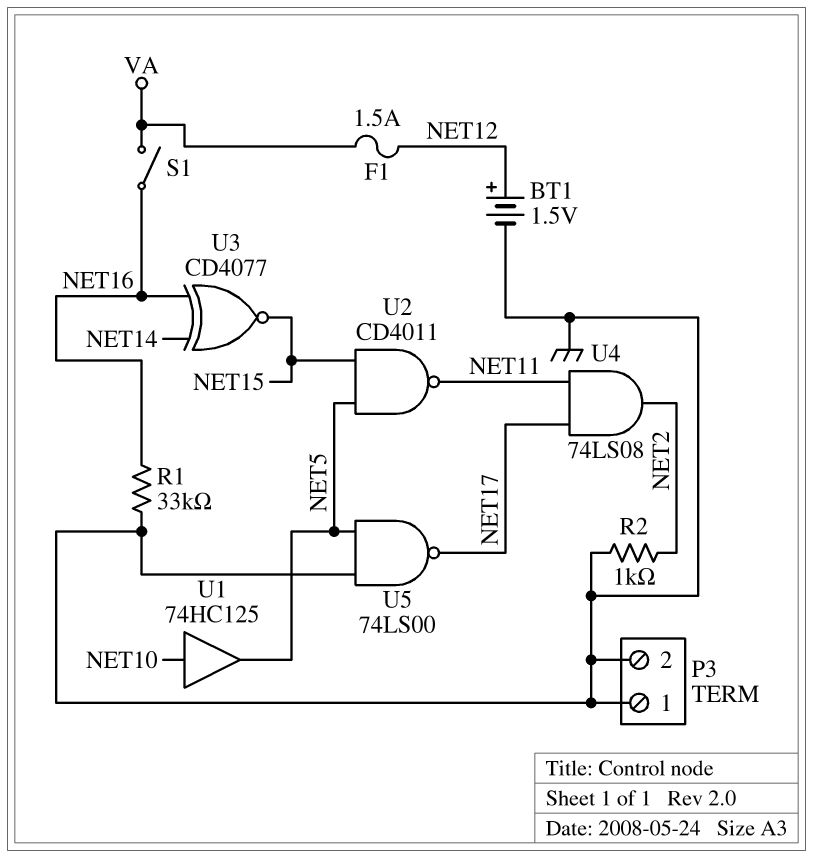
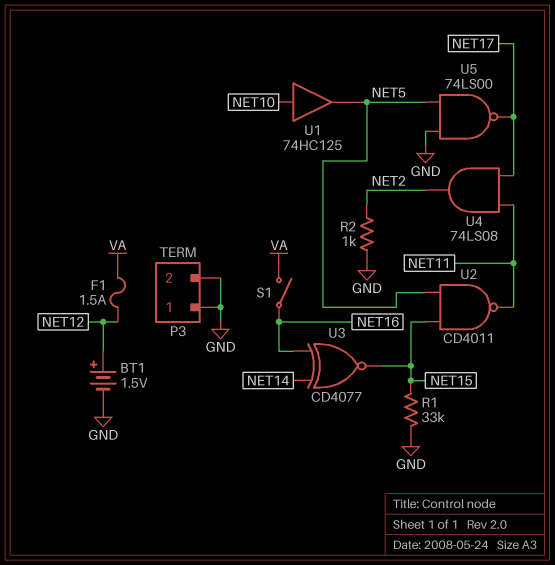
R1: 33k (GND, NET16) -> 33k (GND, NET15)

